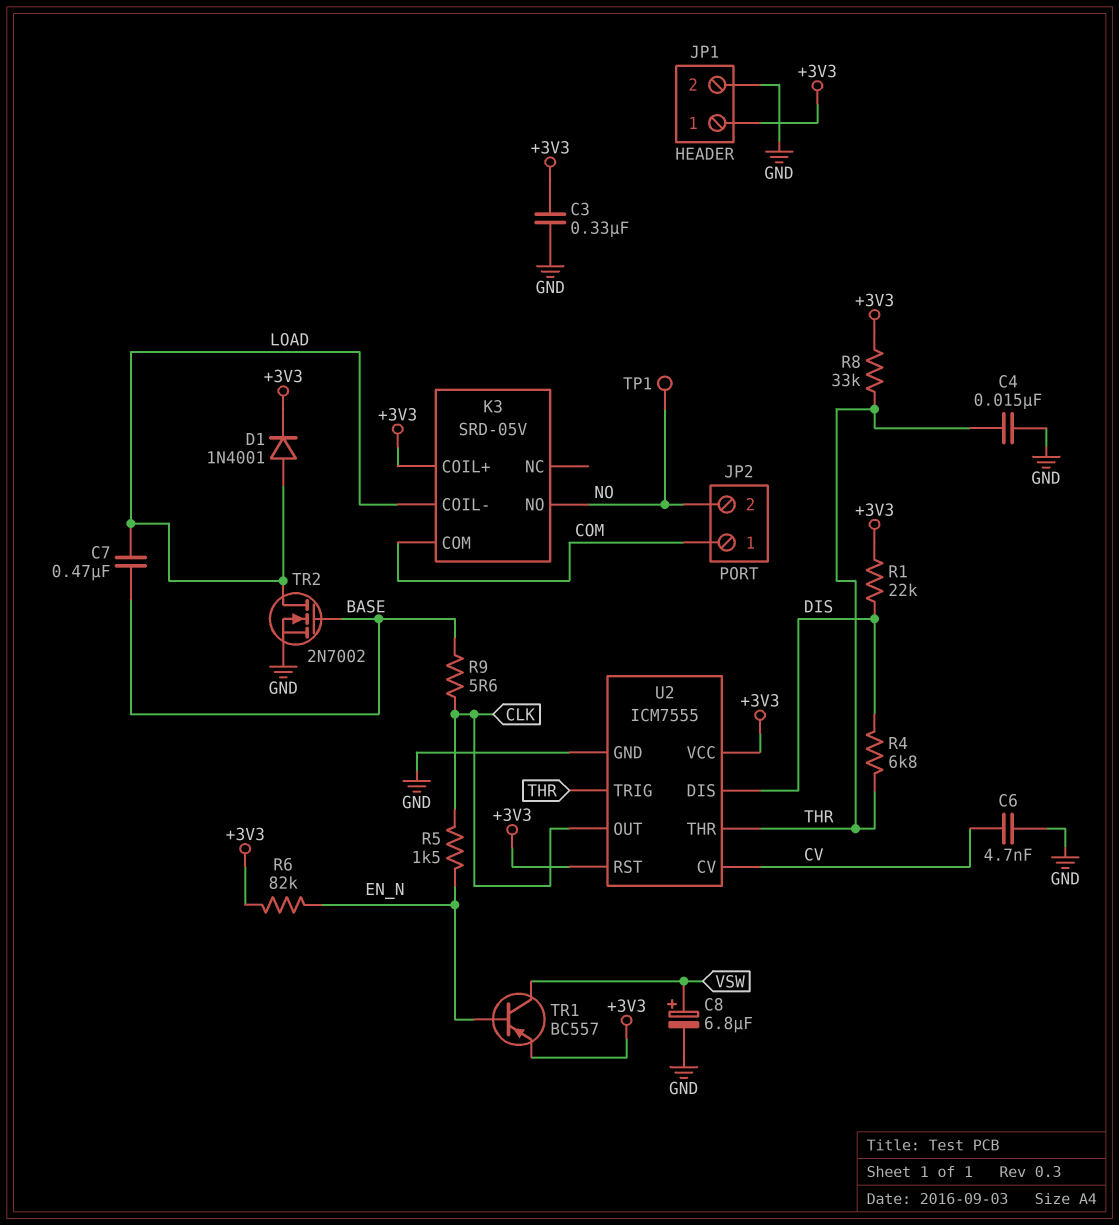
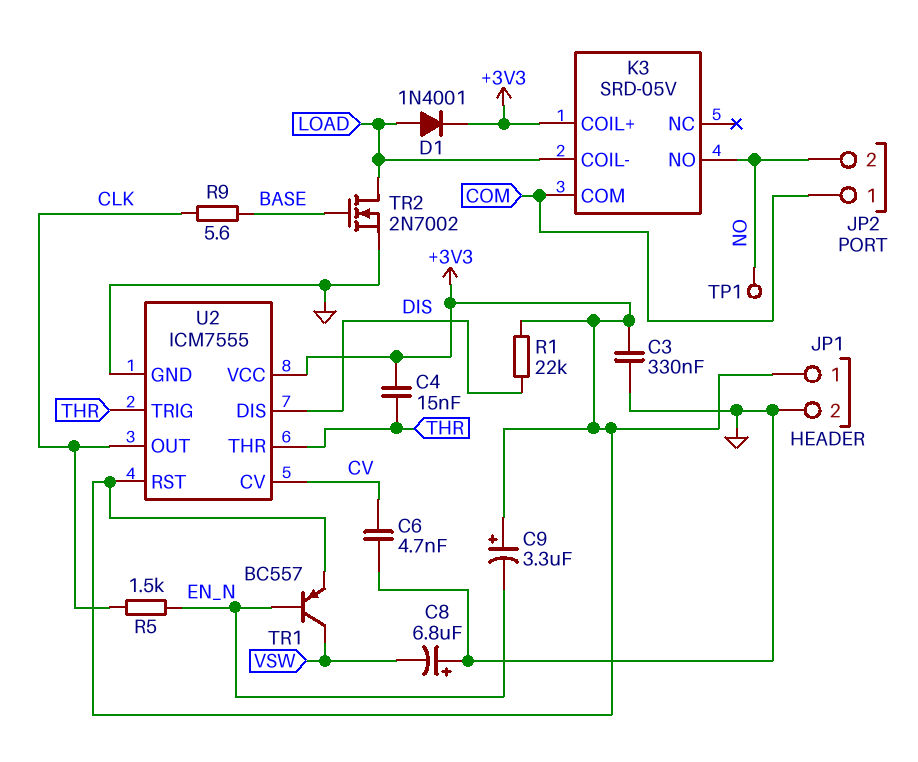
C4: 15nF (GND, THR) -> 15nF (+3V3, THR)
C7: 470nF (BASE, LOAD) -> none
C8: 6.8uF (plus VSW, minus GND) -> 6.8uF (plus GND, minus VSW)
C9: none -> 3.3uF (plus +3V3, minus EN_N)
R4: 6.8k (DIS, THR) -> none
R6: 82k (+3V3, EN_N) -> none
R8: 33k (+3V3, THR) -> none

